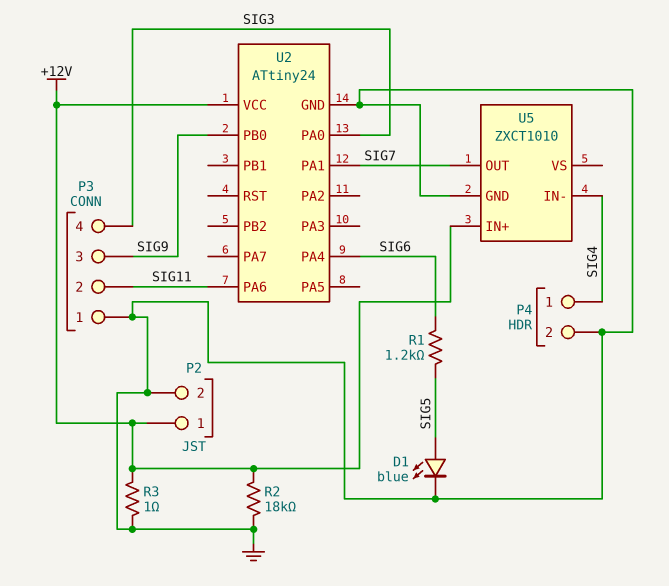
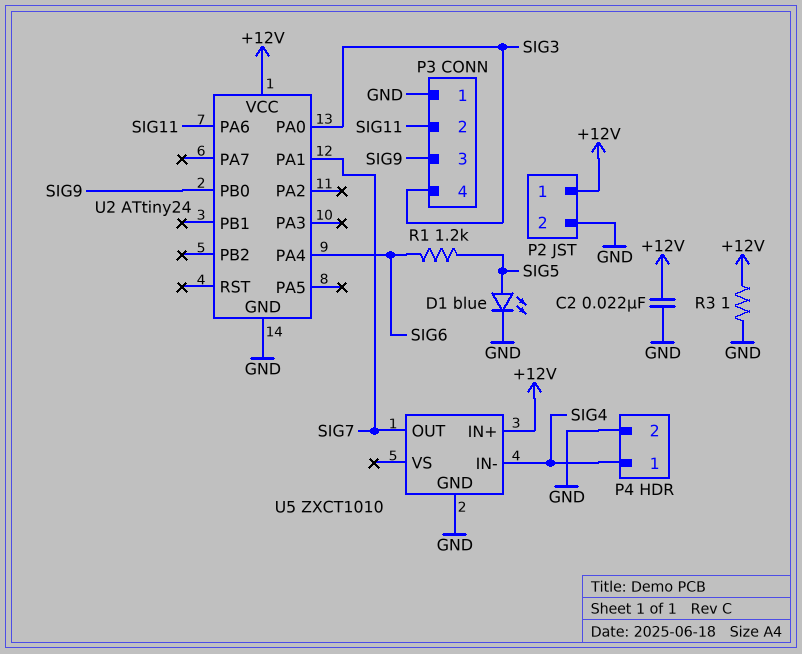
C2: none -> 22nF (+12V, GND)
R2: 18k (+12V, GND) -> none

